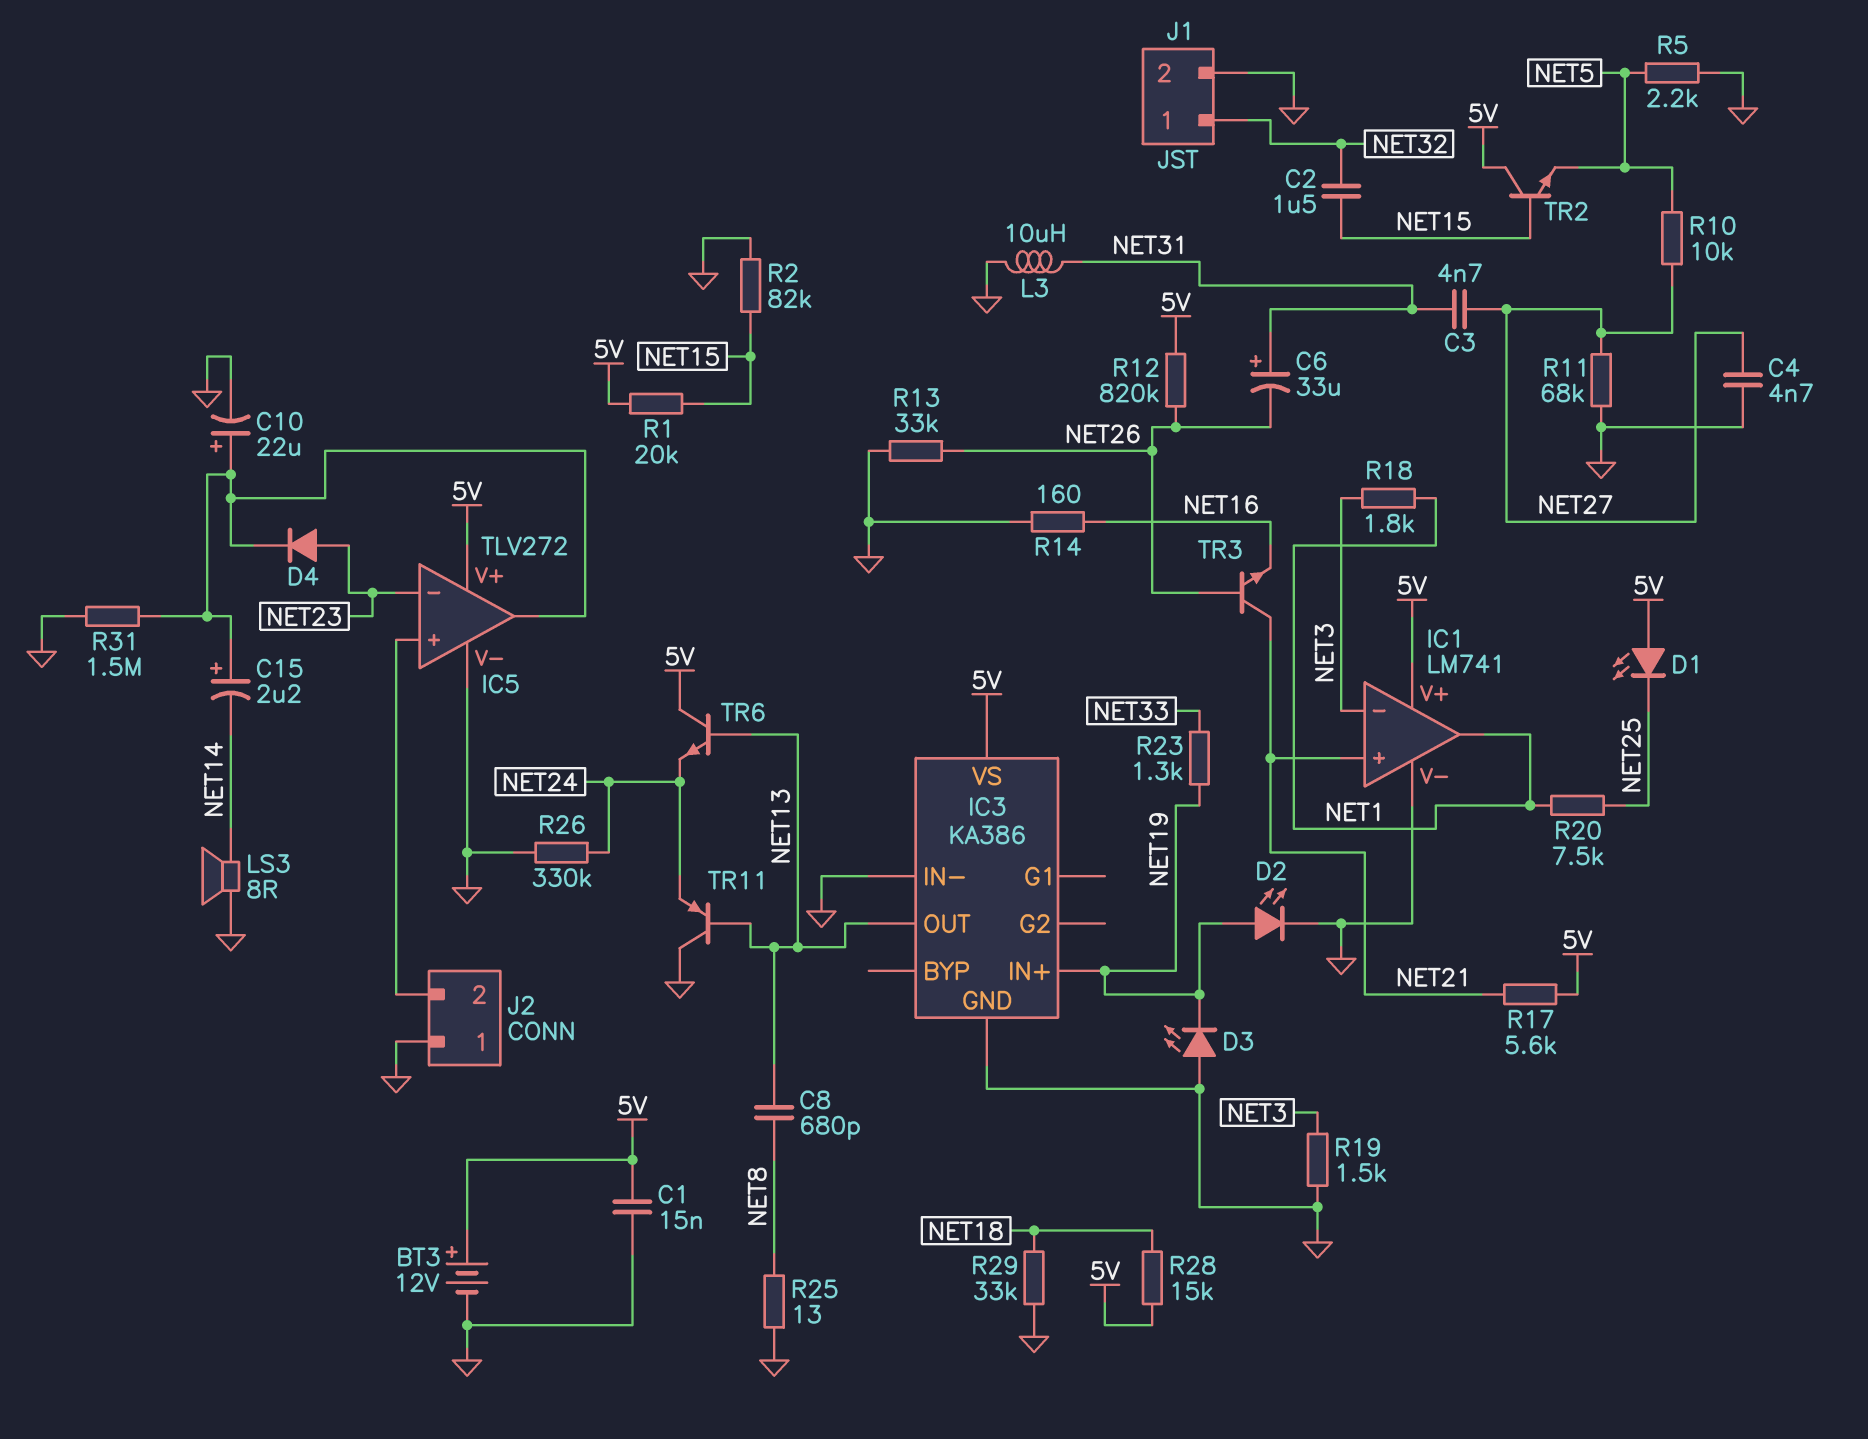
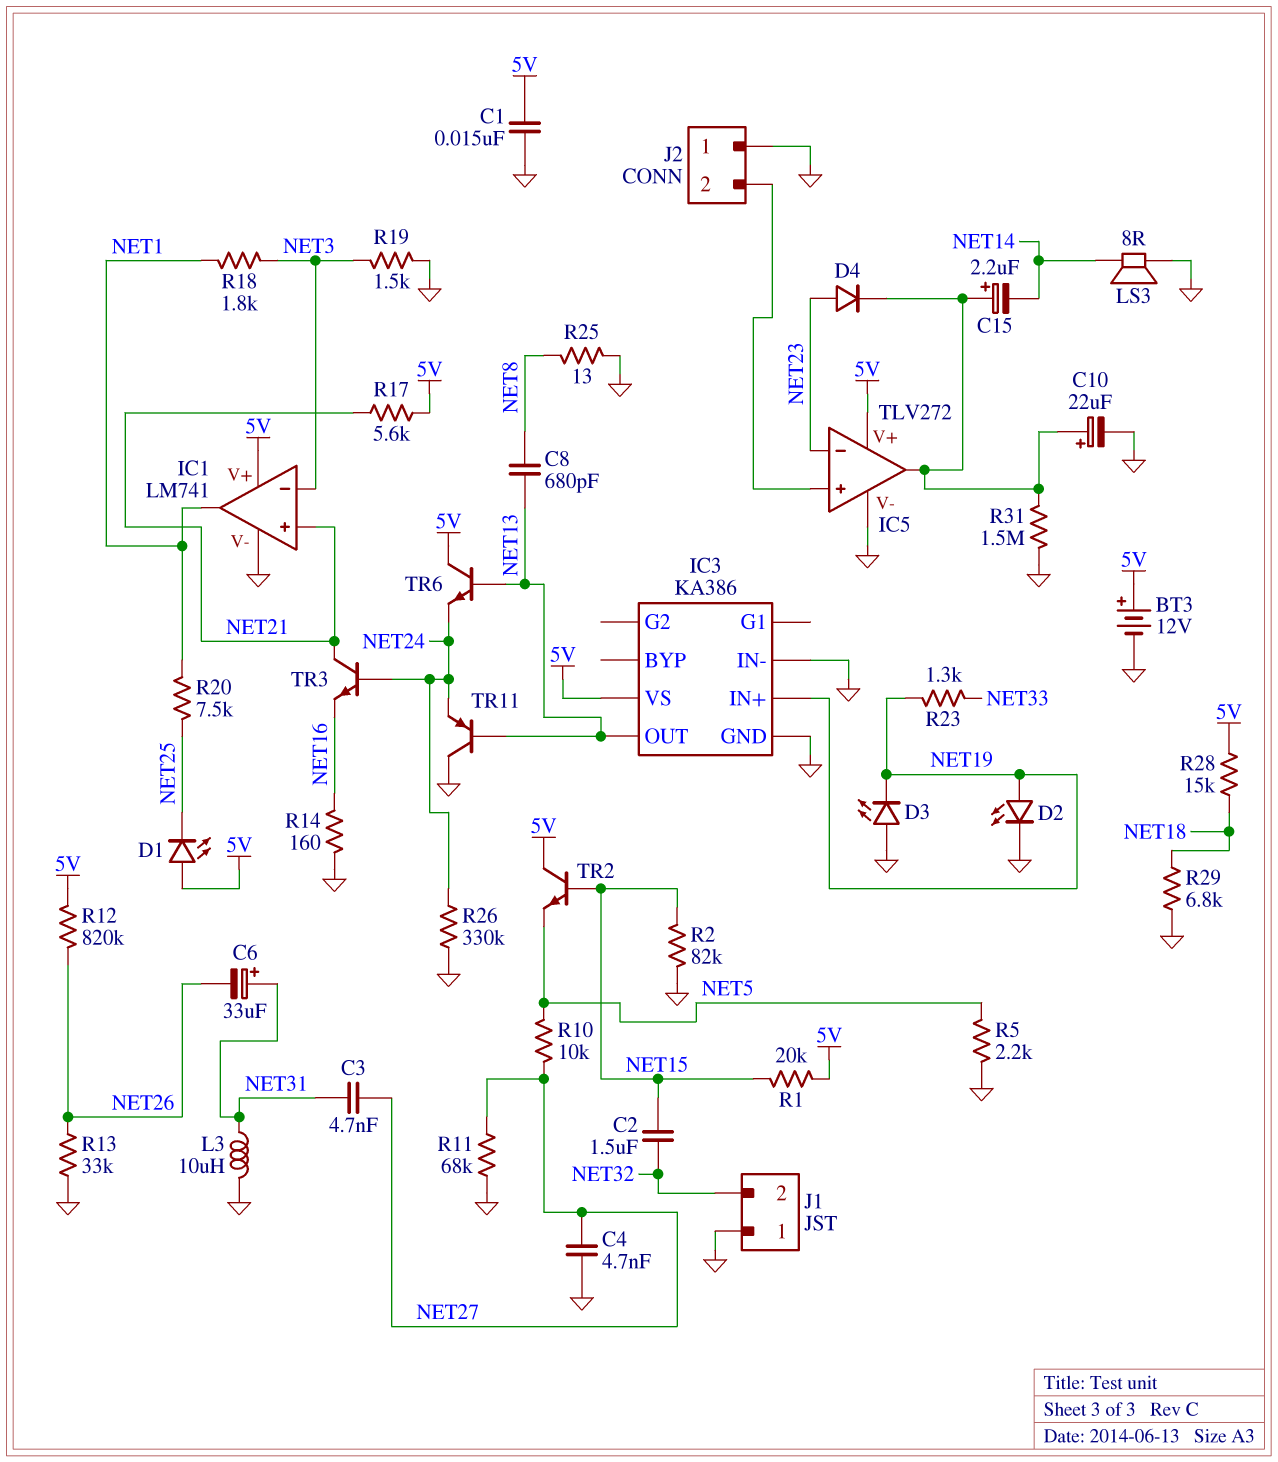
J1 pin 1: NET32 -> GND
J1 pin 2: GND -> NET32
R29: 33k (GND, NET18) -> 6.8k (GND, NET18)
TR3: NPN (B NET26, C NET21, E NET16) -> NPN (B NET24, C NET21, E NET16)

